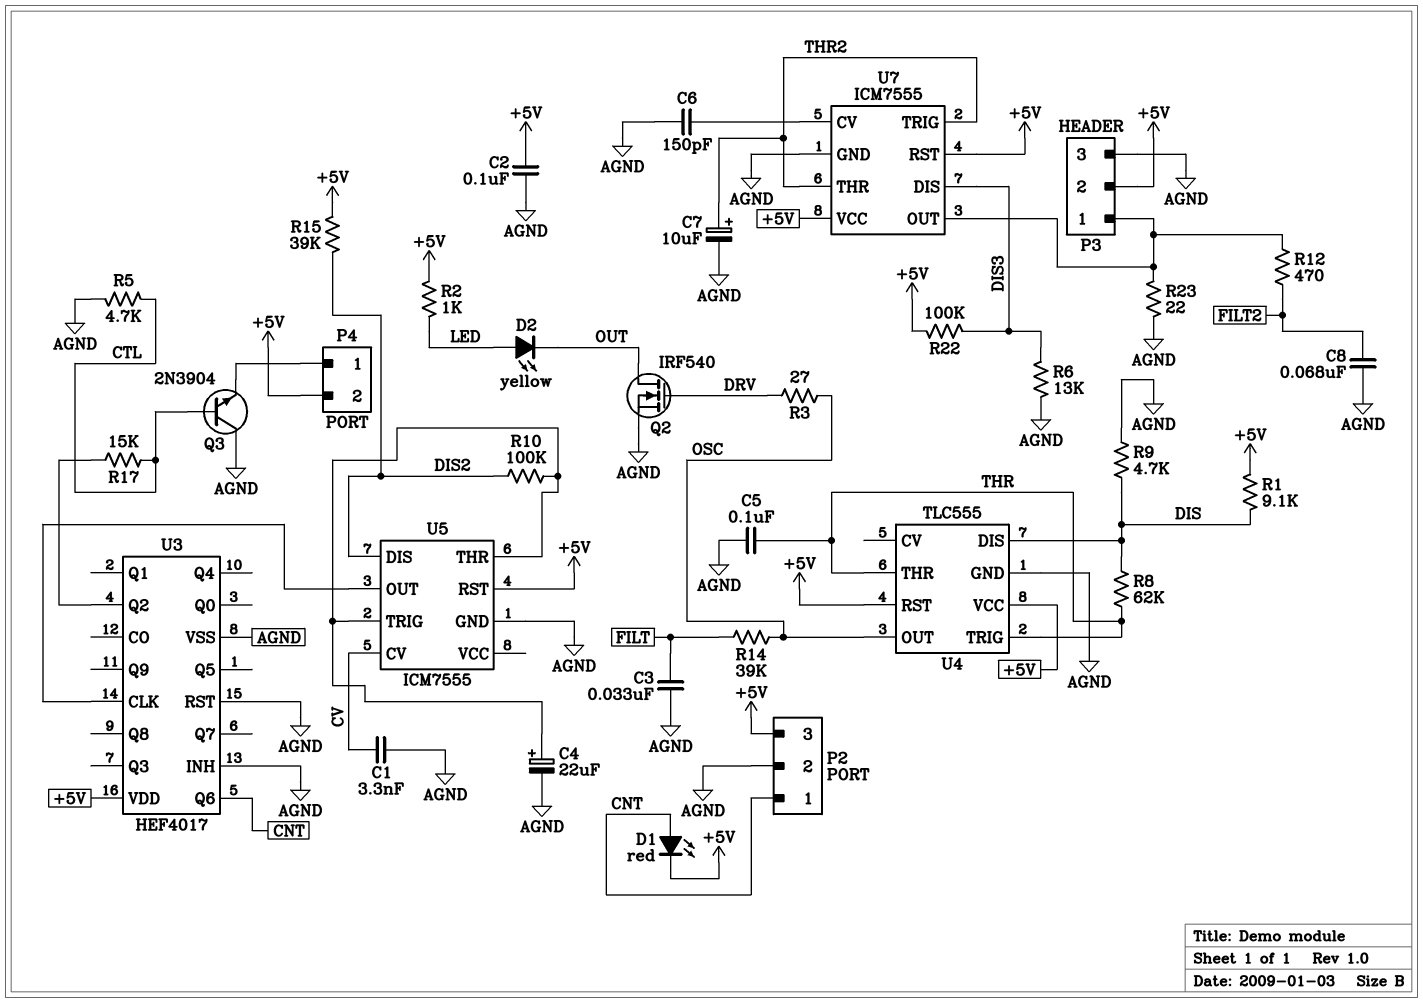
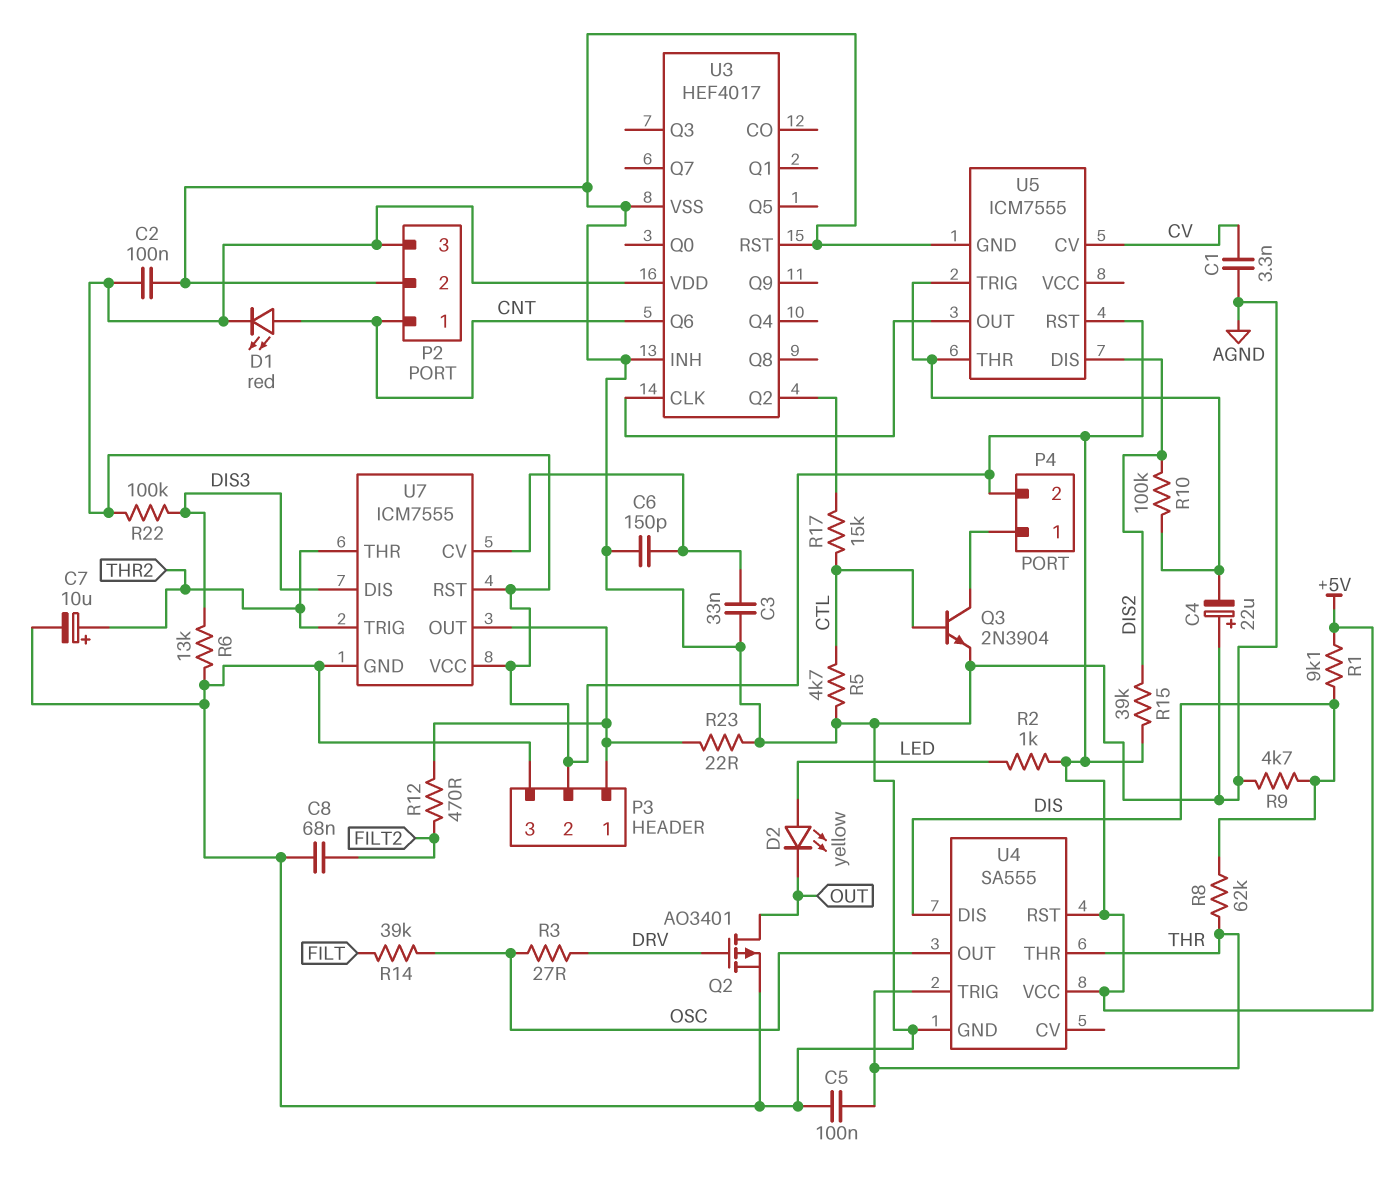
C3: 33nF (AGND, FILT) -> 33nF (AGND, U7/CV)
C4: 22uF (plus U5/THR, minus AGND) -> 22uF (plus AGND, minus U5/THR)
Q2: NMOS IRF540 (G DRV, D OUT, S AGND) -> PMOS AO3401 (G DRV, D OUT, S AGND)
Q3: NPN 2N3904 (B CTL, C AGND, E P4/1) -> NPN 2N3904 (B CTL, C P4/1, E AGND)
U4: TLC555 -> SA555

